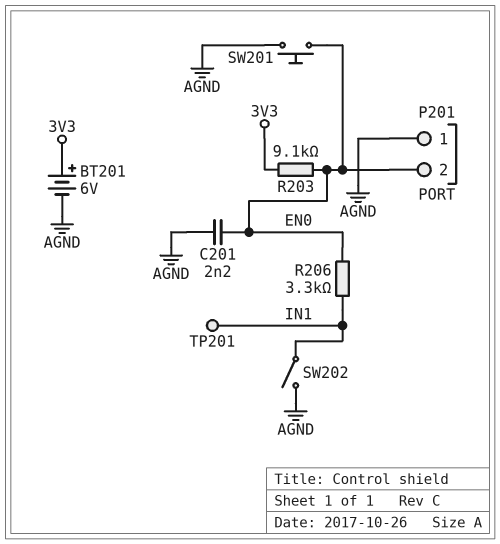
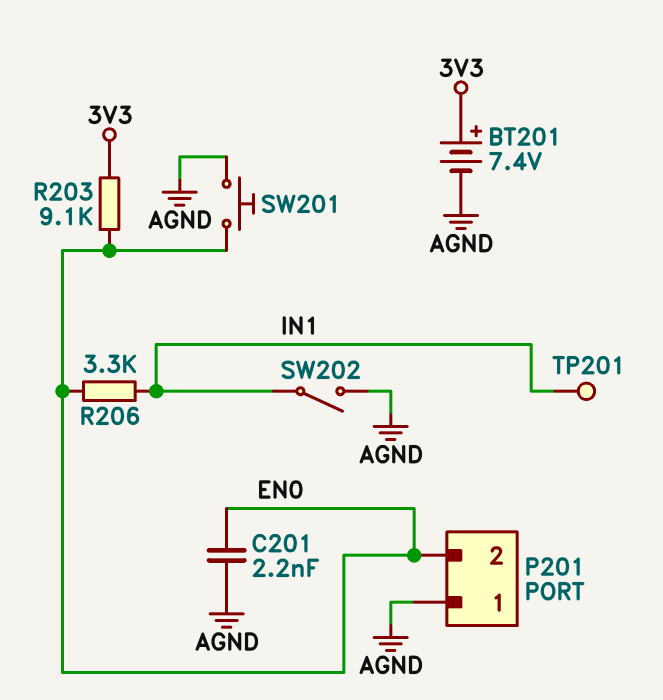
BT201: 6V (plus 3V3, minus AGND) -> 7.4V (plus 3V3, minus AGND)

